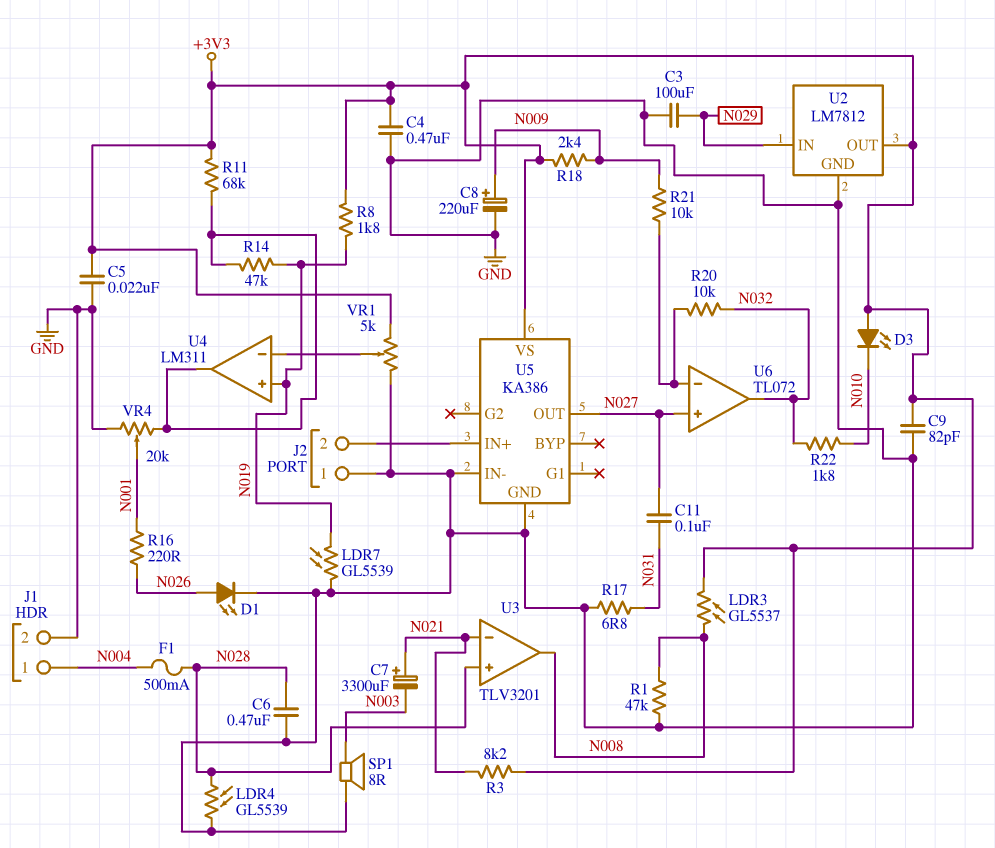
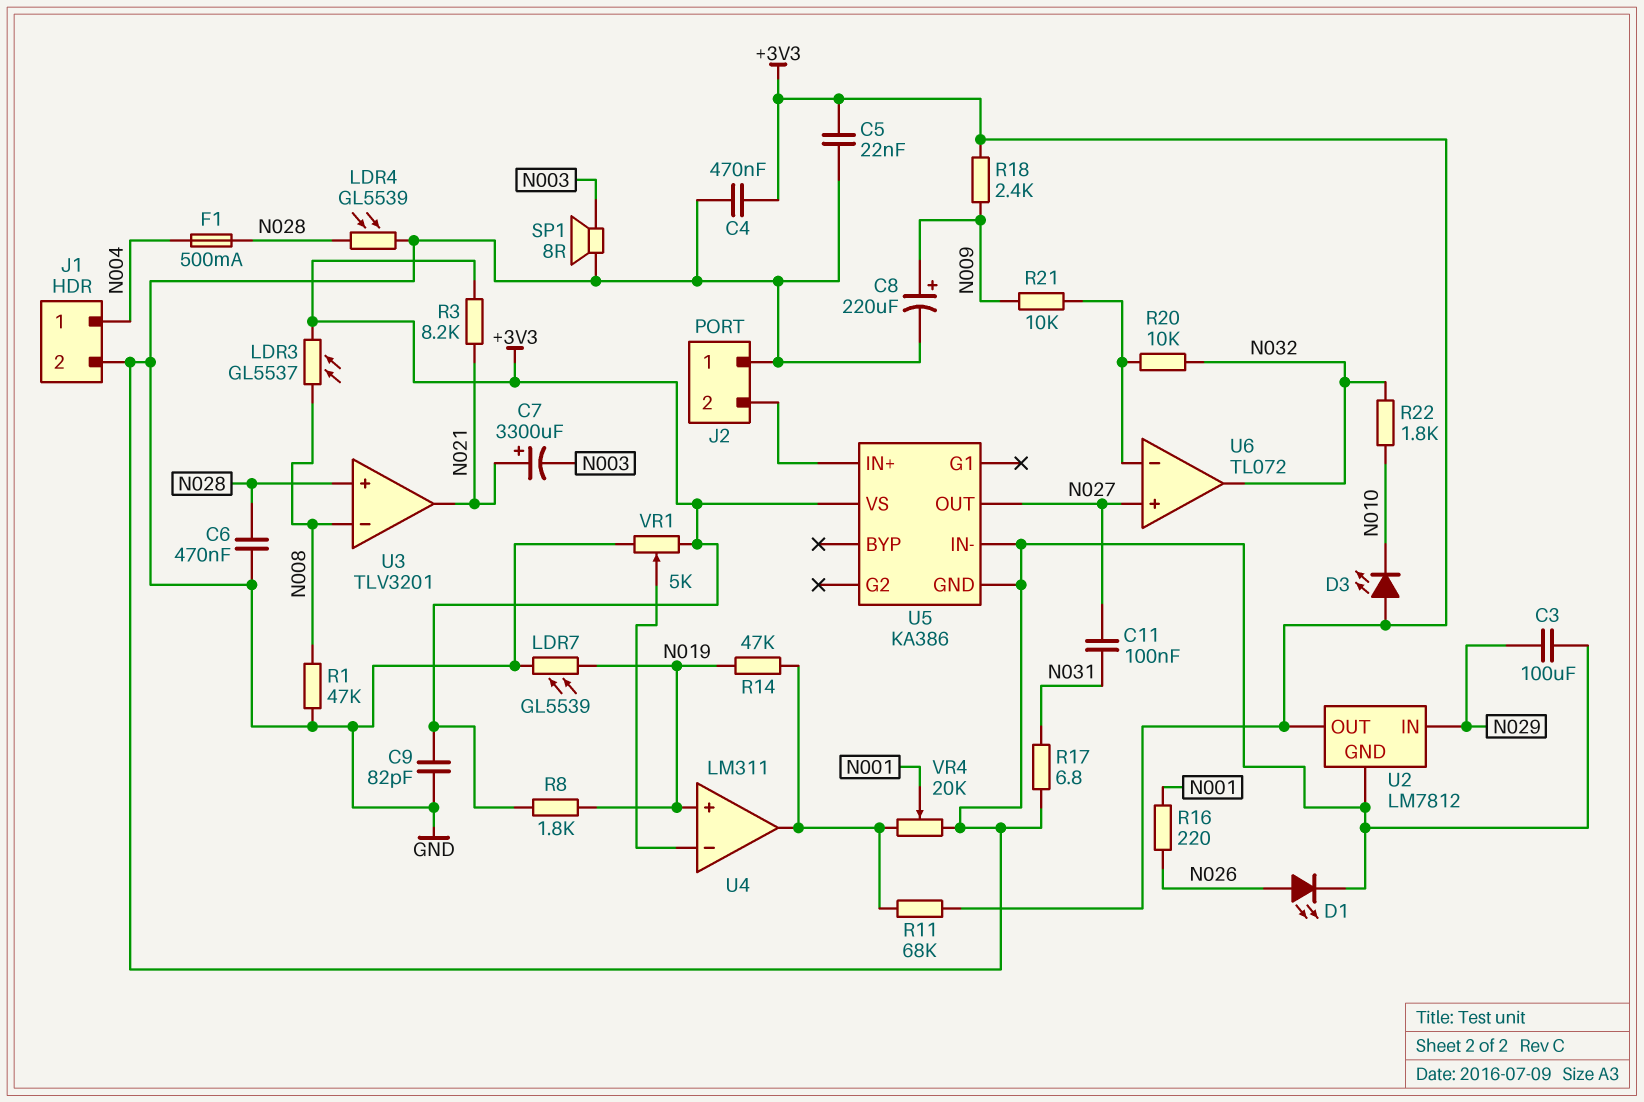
U3 pin in-: N021 -> N008
U3 pin out: N008 -> N021

